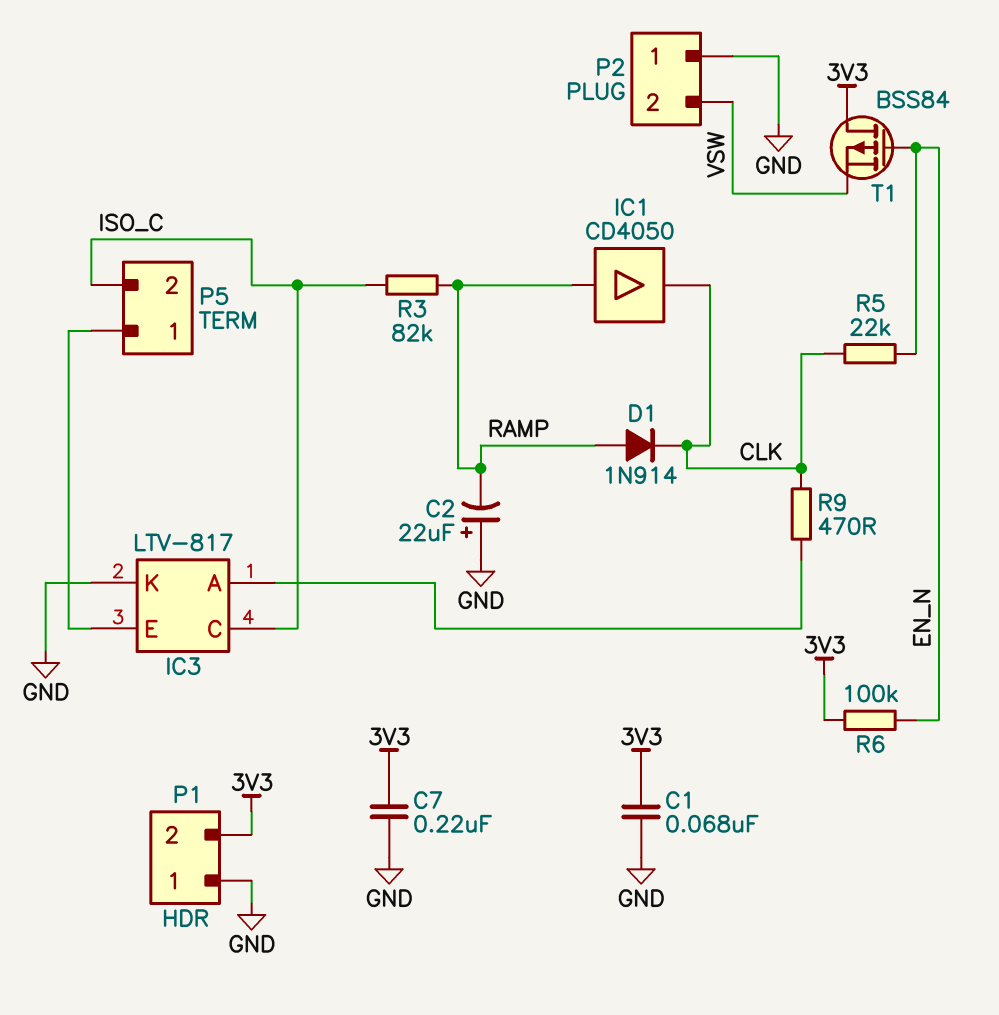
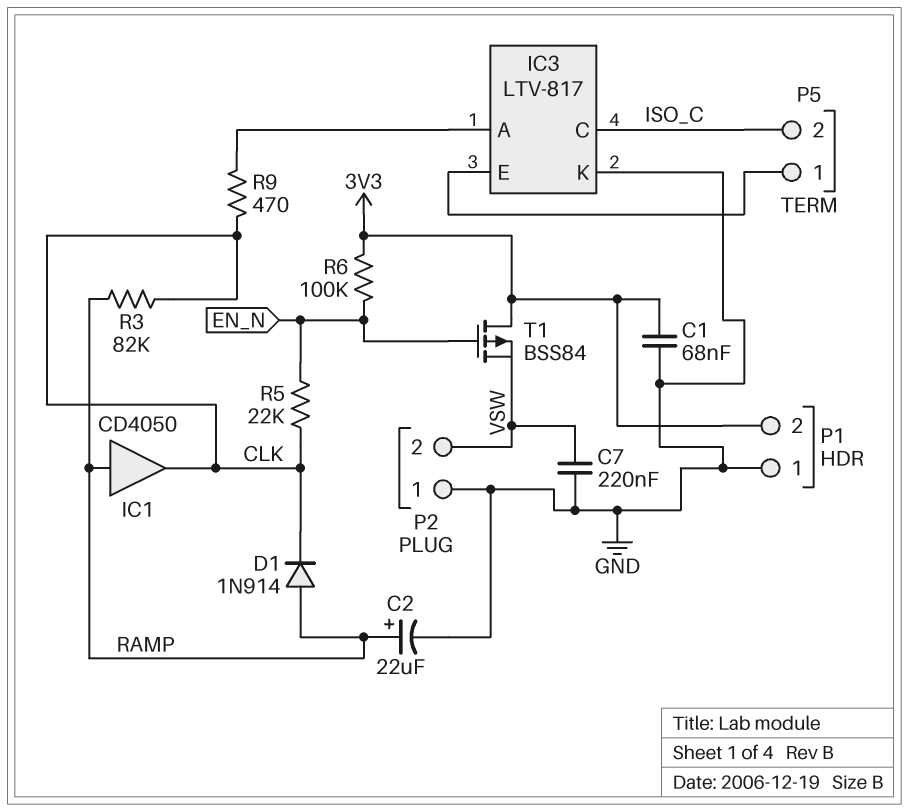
C2: 22uF (plus GND, minus RAMP) -> 22uF (plus RAMP, minus GND)
C7: 220nF (3V3, GND) -> 220nF (GND, VSW)
R3: 82k (ISO_C, RAMP) -> 82k (CLK, RAMP)

